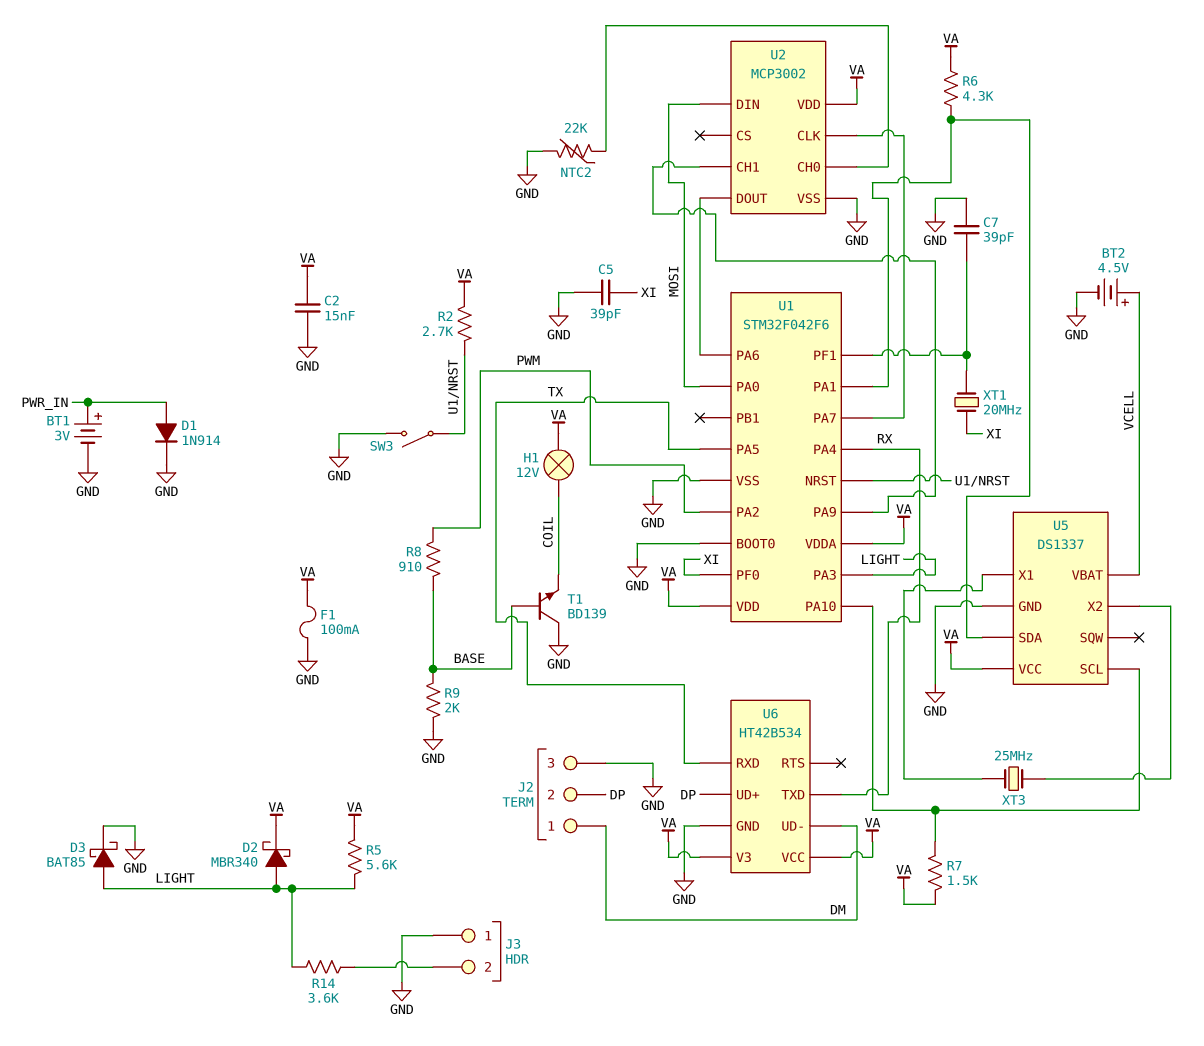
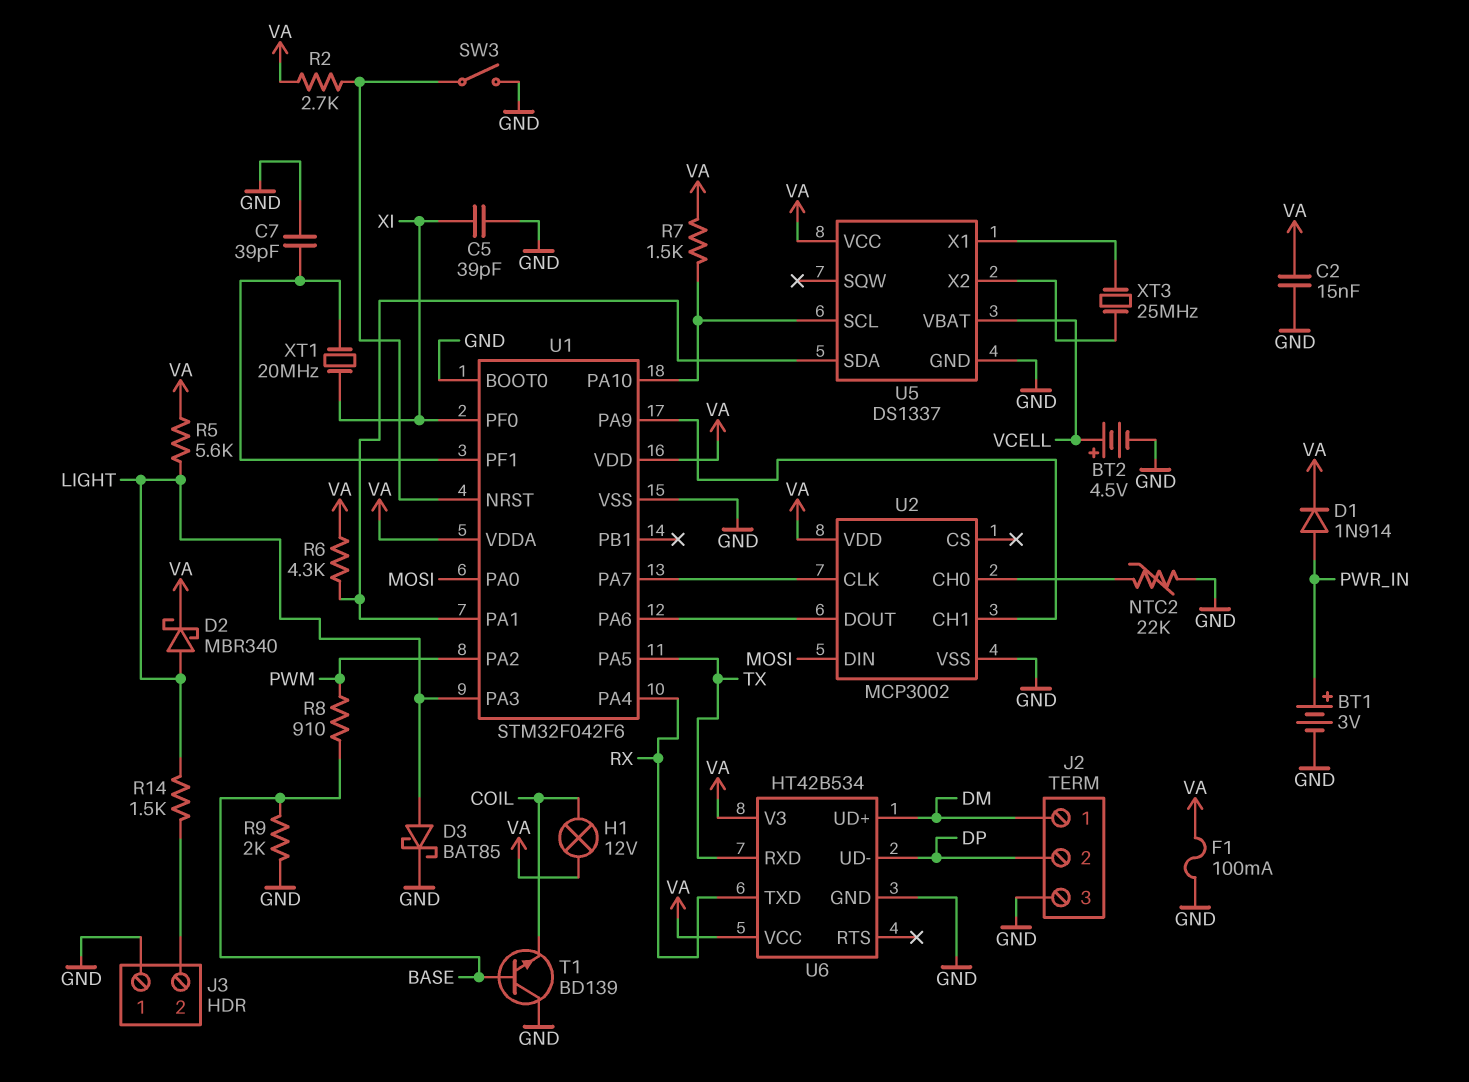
D1: diode 1N914 (A PWR_IN, K GND) -> diode 1N914 (A PWR_IN, K VA)
R14: 3.6k (J3/2, LIGHT) -> 1.5k (J3/2, LIGHT)
U6 pin UD+: DP -> DM
U6 pin UD-: DM -> DP

